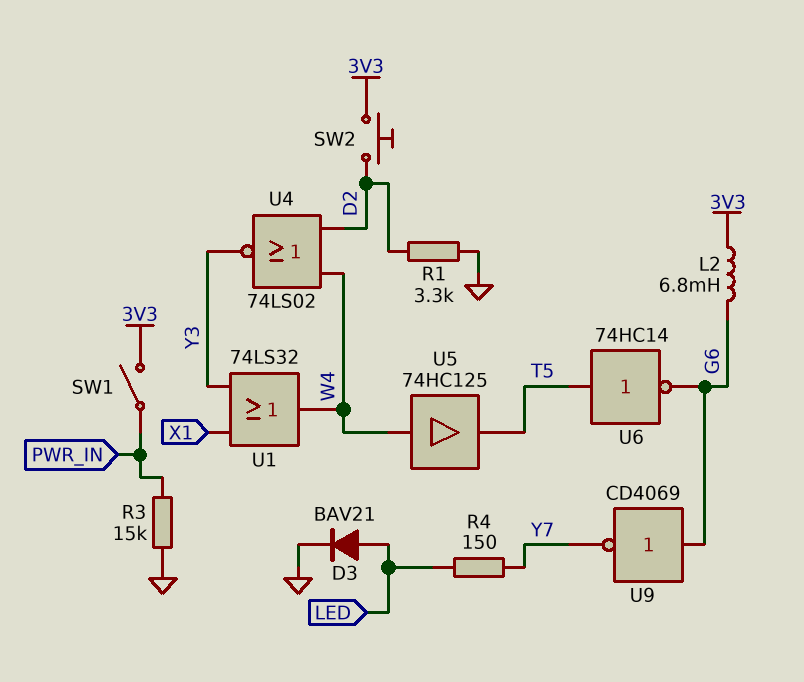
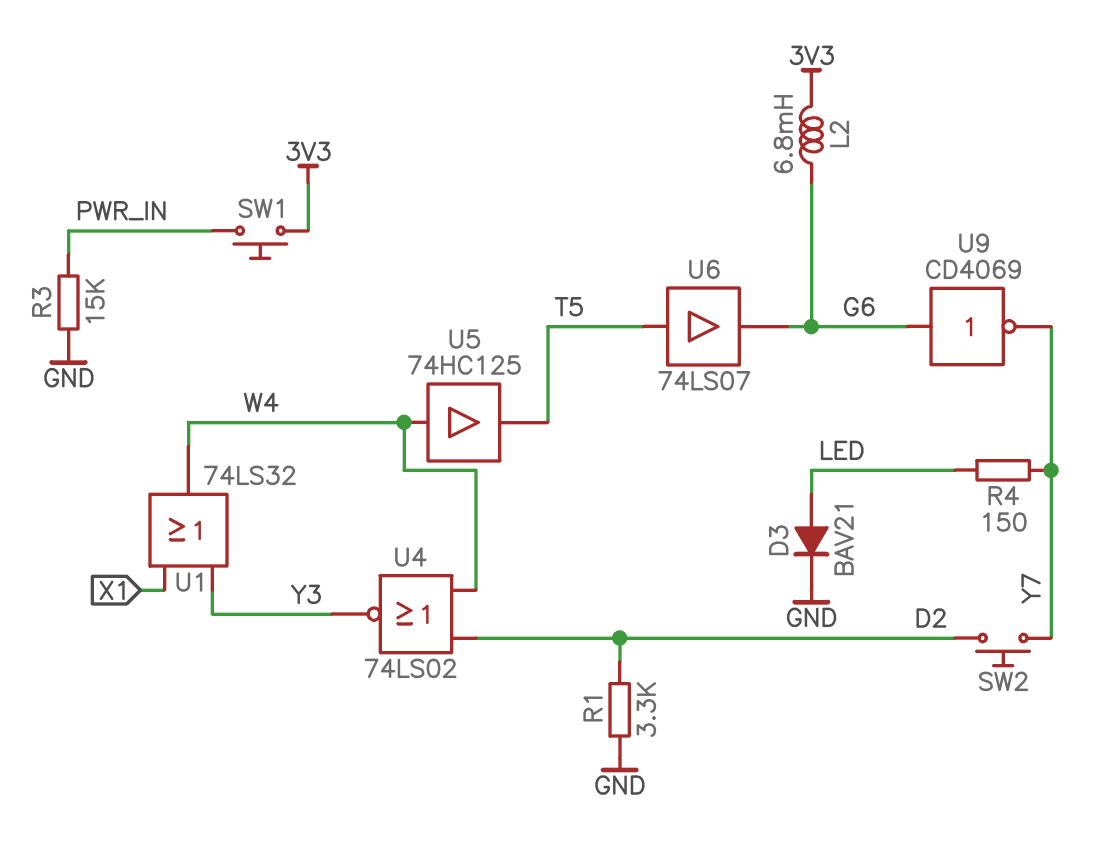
SW1: switch (3V3, PWR_IN) -> button (3V3, PWR_IN)
SW2: button (3V3, D2) -> button (D2, Y7)
U6: NOT 74HC14 (in T5, out G6) -> buffer 74LS07 (in T5, out G6)

